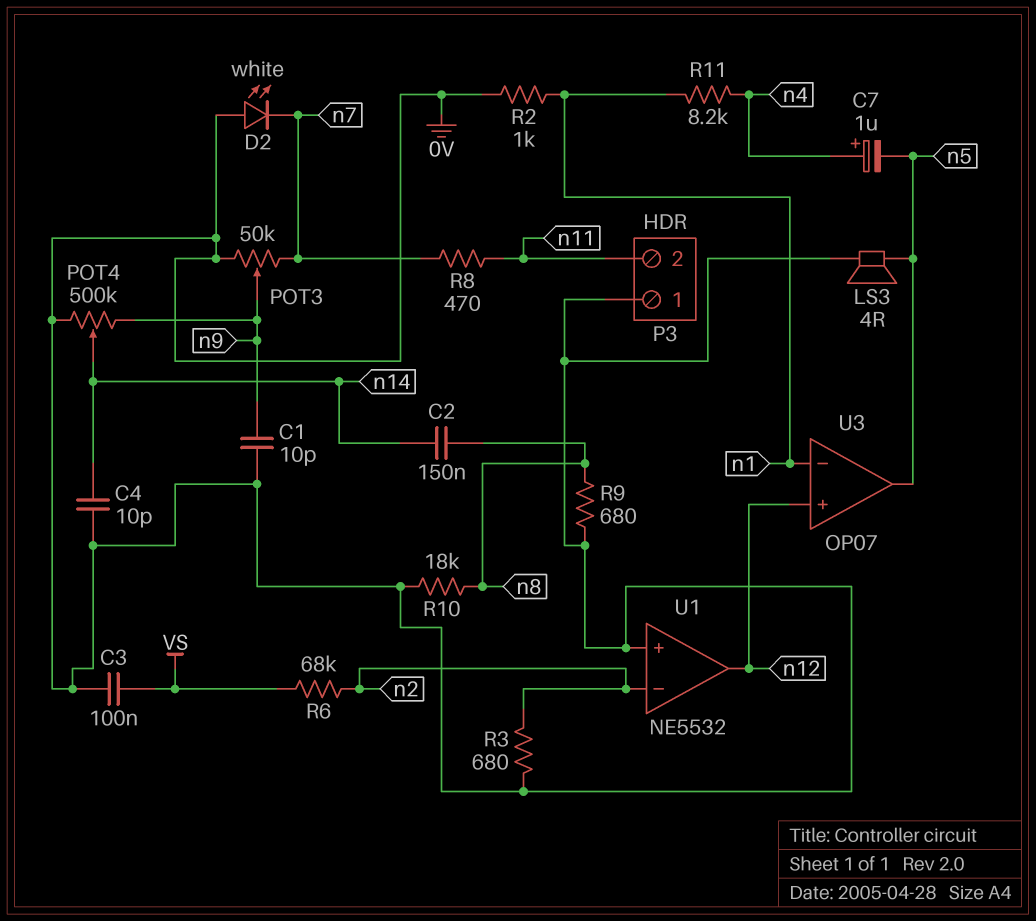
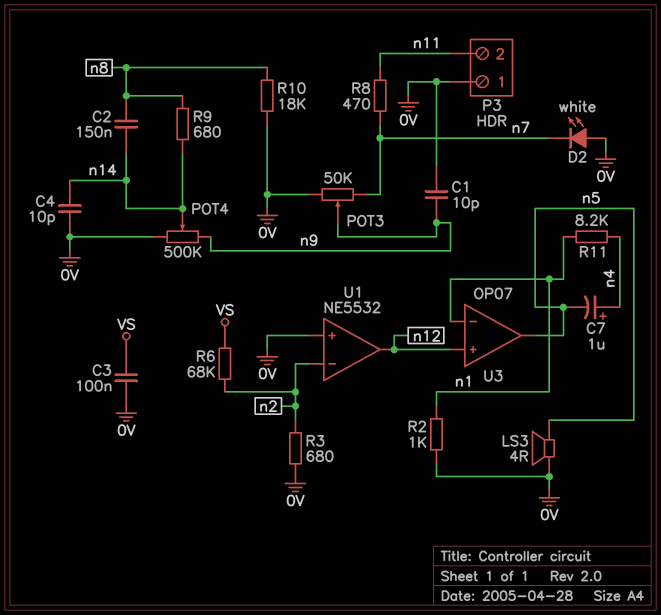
R9: 680 (0V, n8) -> 680 (n8, n14)

